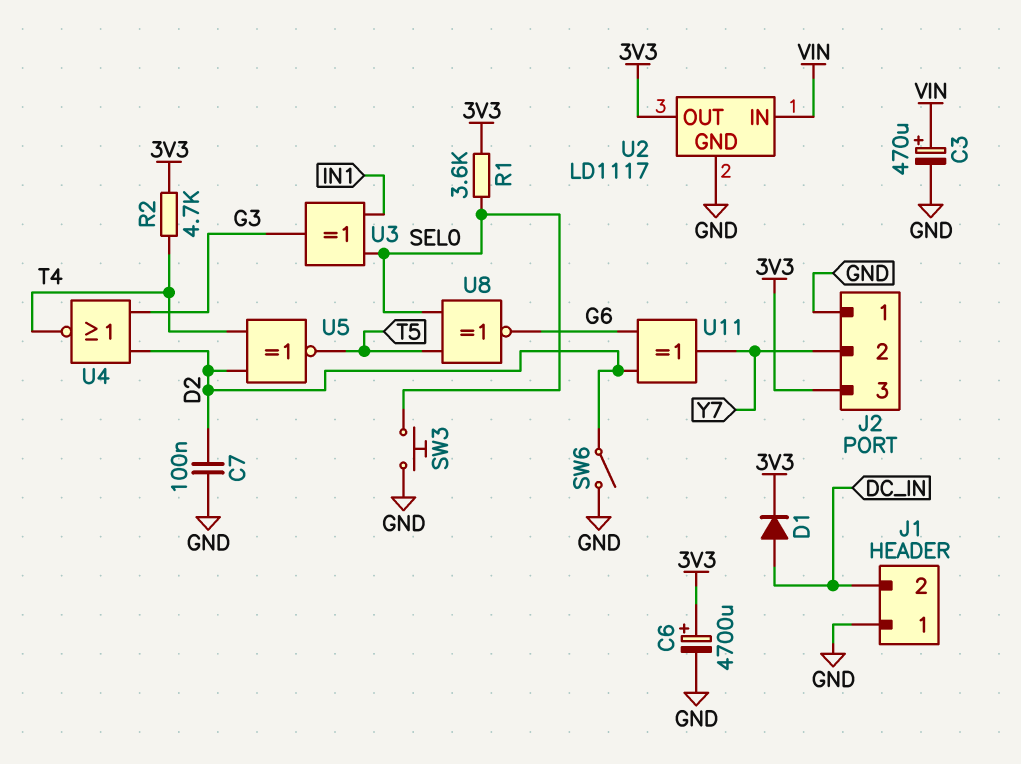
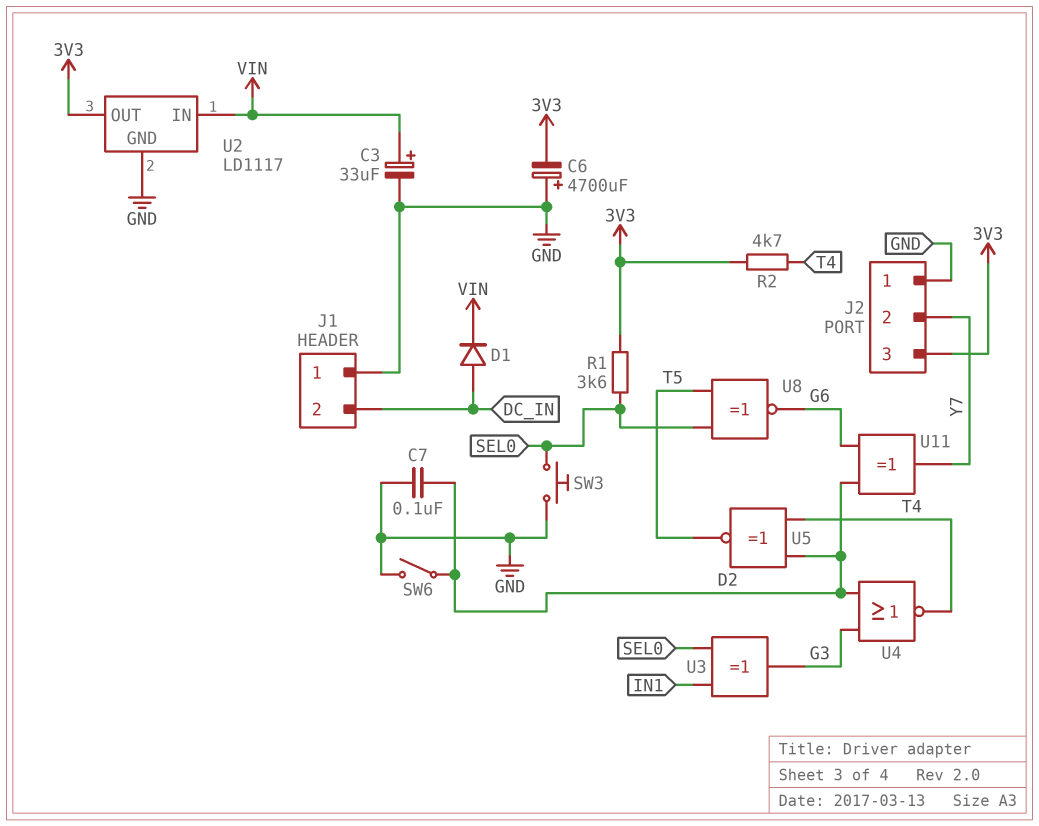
C3: 470uF (plus VIN, minus GND) -> 33uF (plus VIN, minus GND)
C6: 4700uF (plus 3V3, minus GND) -> 4700uF (plus GND, minus 3V3)
D1: diode (A DC_IN, K 3V3) -> diode (A DC_IN, K VIN)

